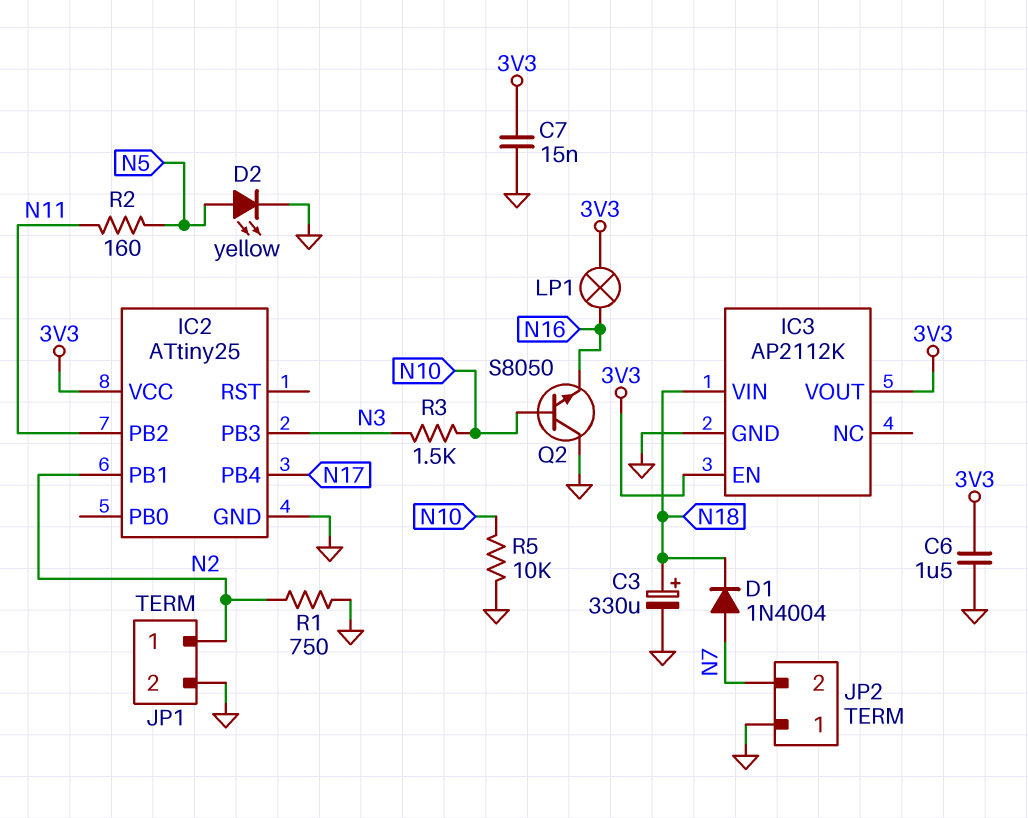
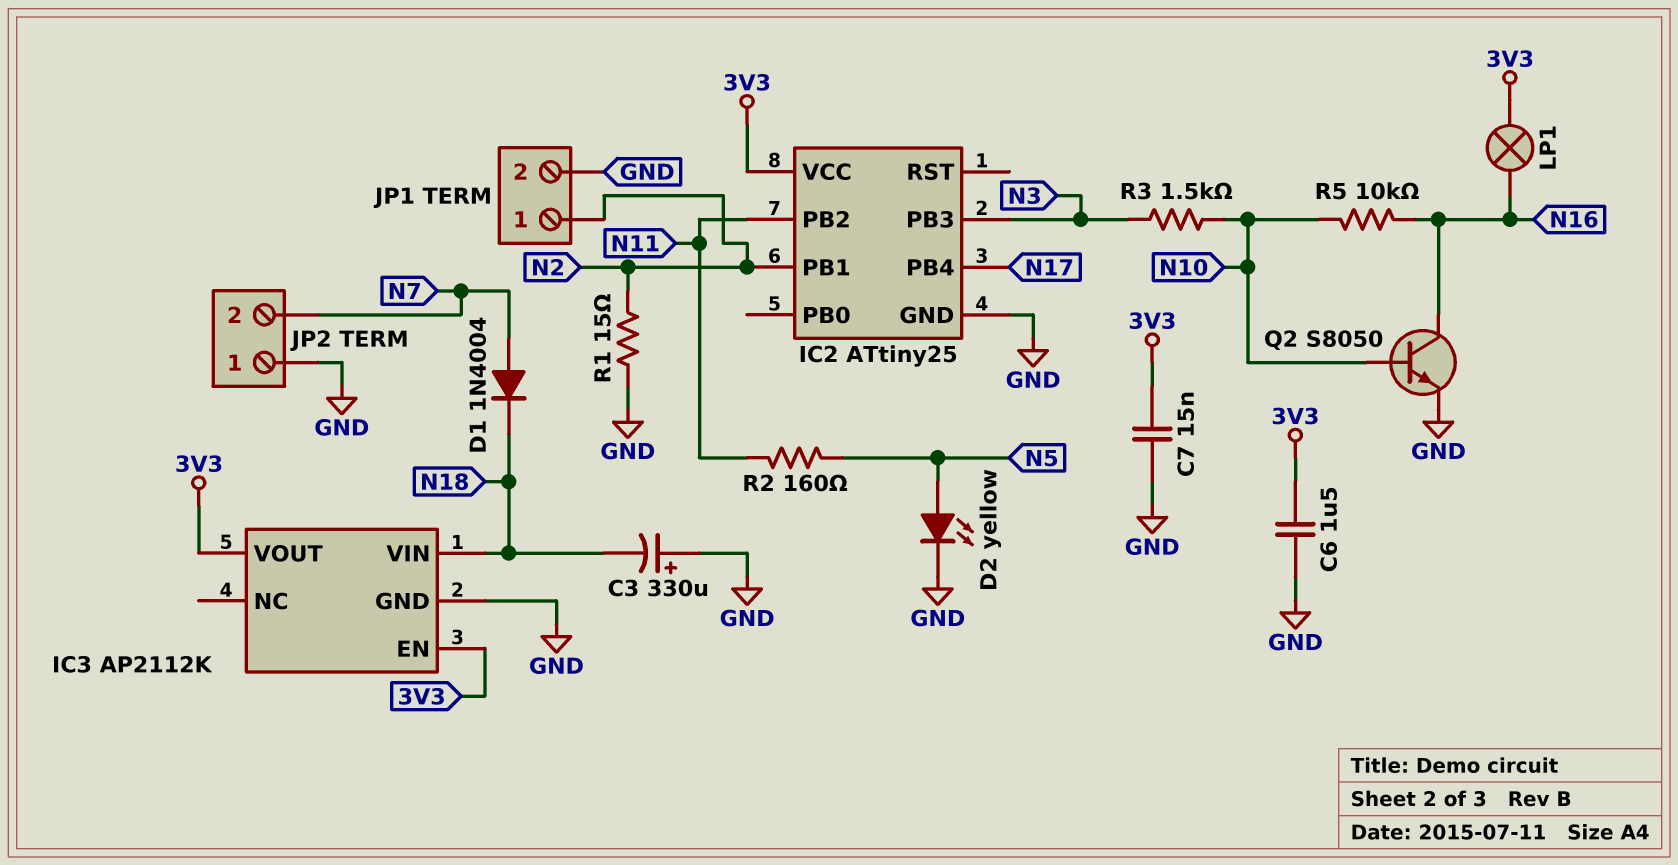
C3: 330uF (plus N18, minus GND) -> 330uF (plus GND, minus N18)
Q2: NPN S8050 (B N10, C GND, E N16) -> NPN S8050 (B N10, C N16, E GND)
R1: 750 (GND, N2) -> 15 (GND, N2)
R5: 10k (GND, N10) -> 10k (N10, N16)

